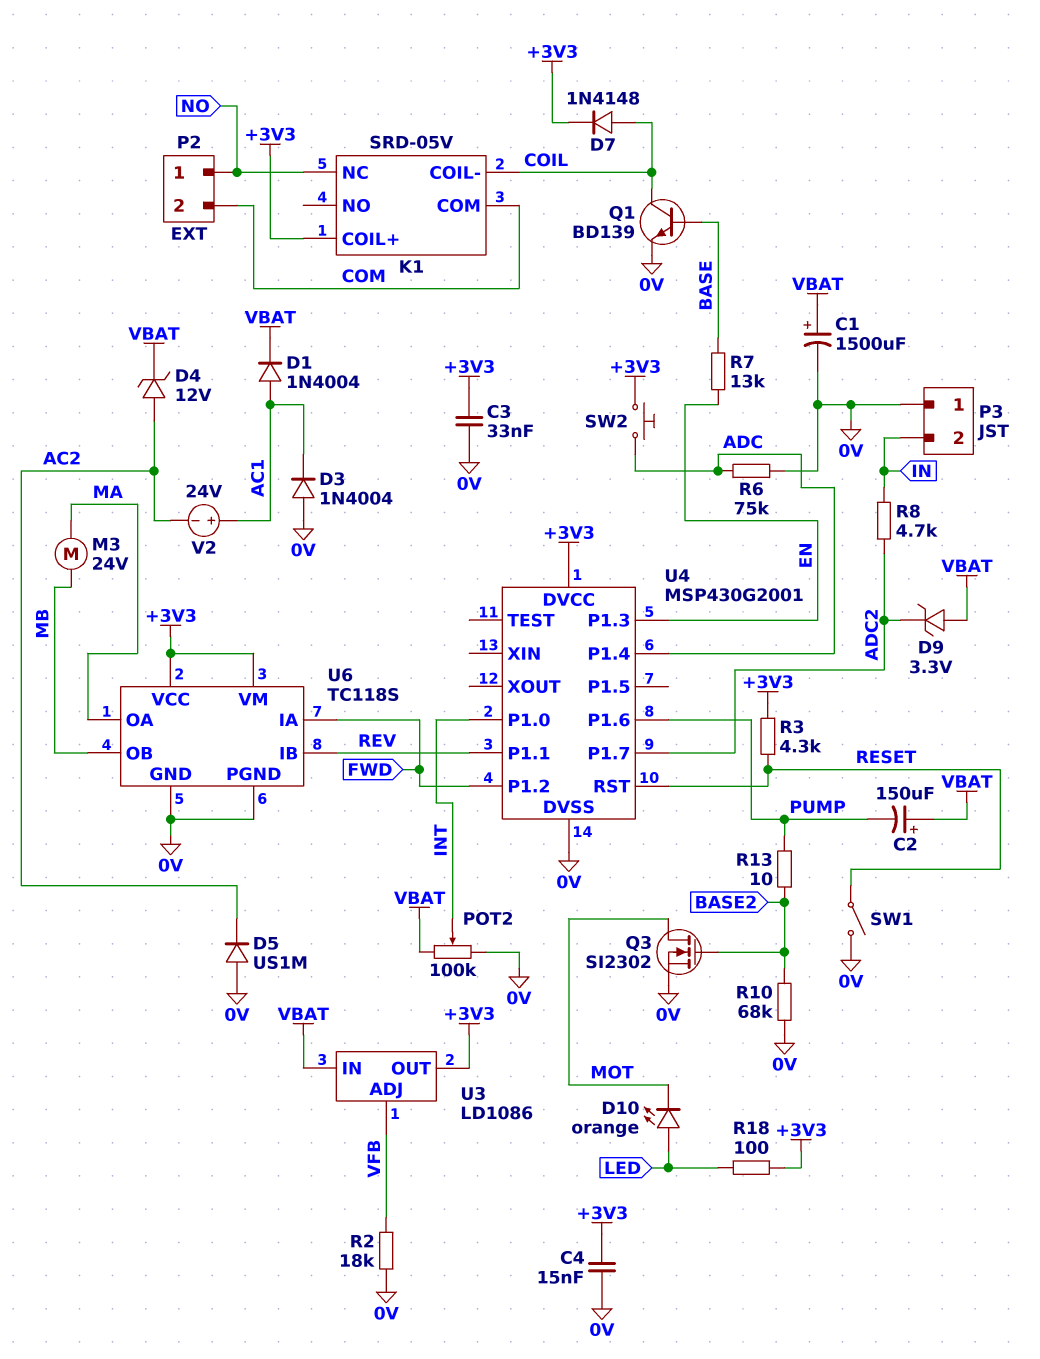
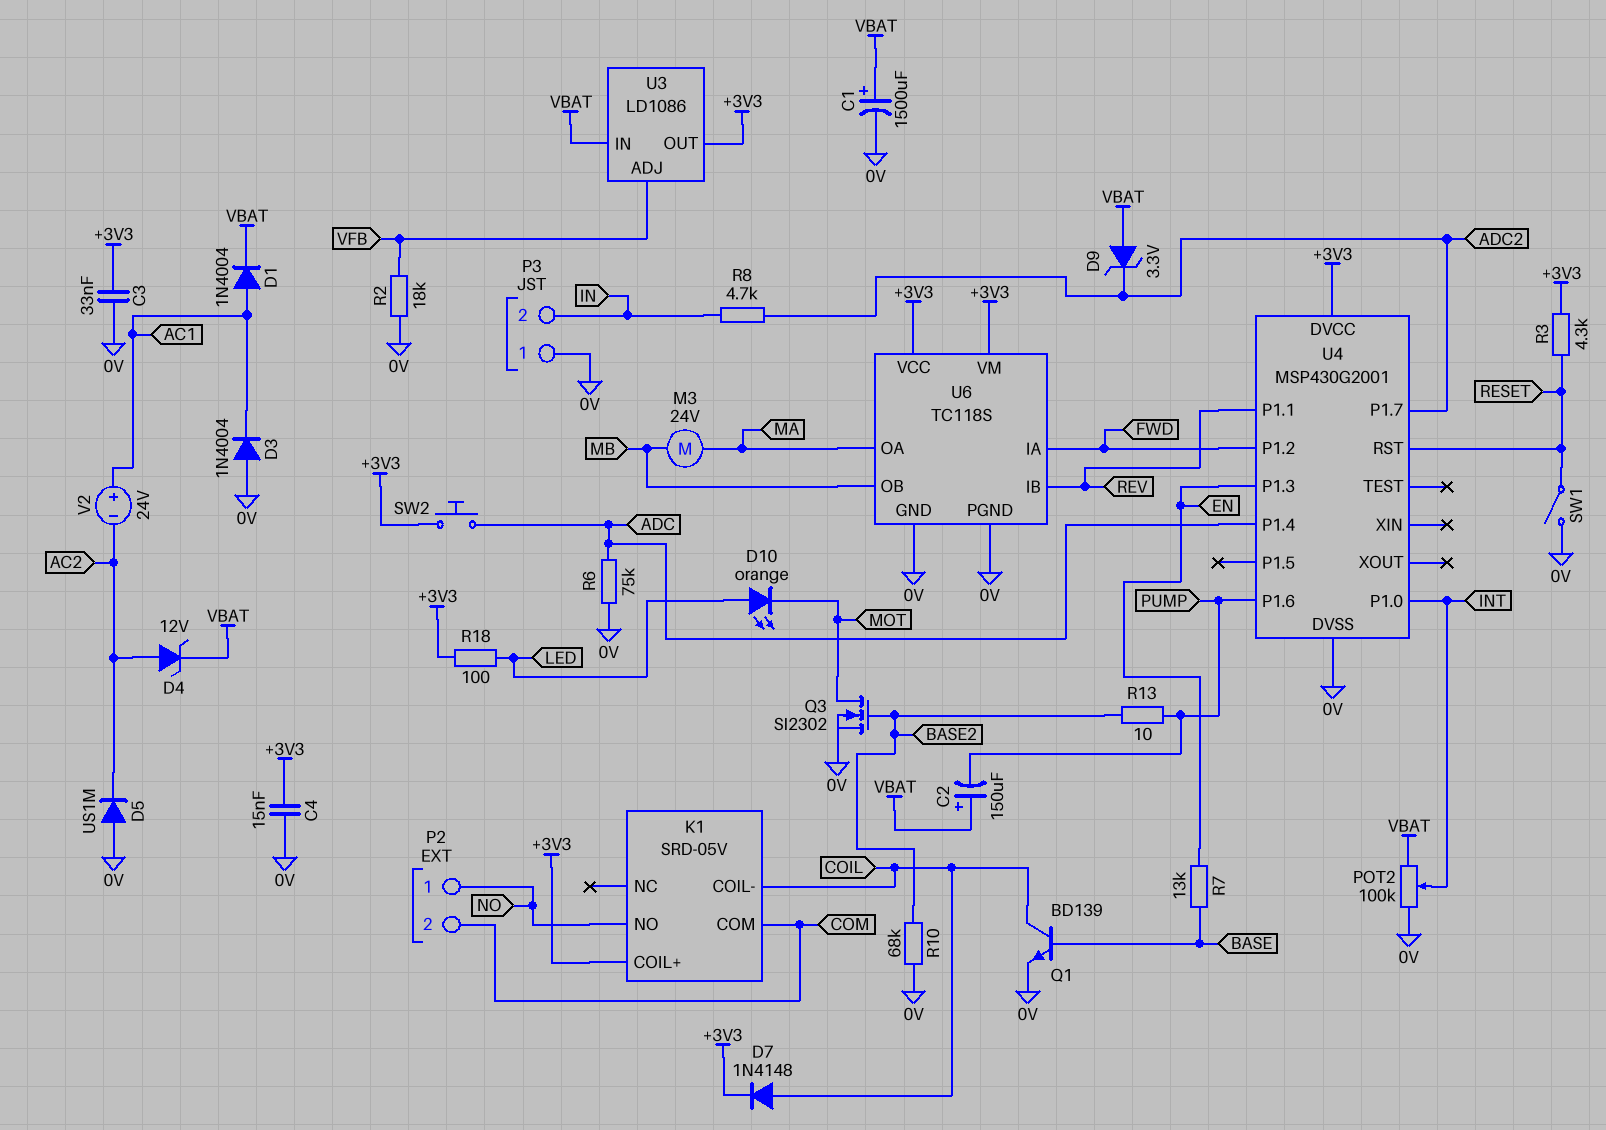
K1 pin NC: NO -> none
K1 pin NO: none -> NO

